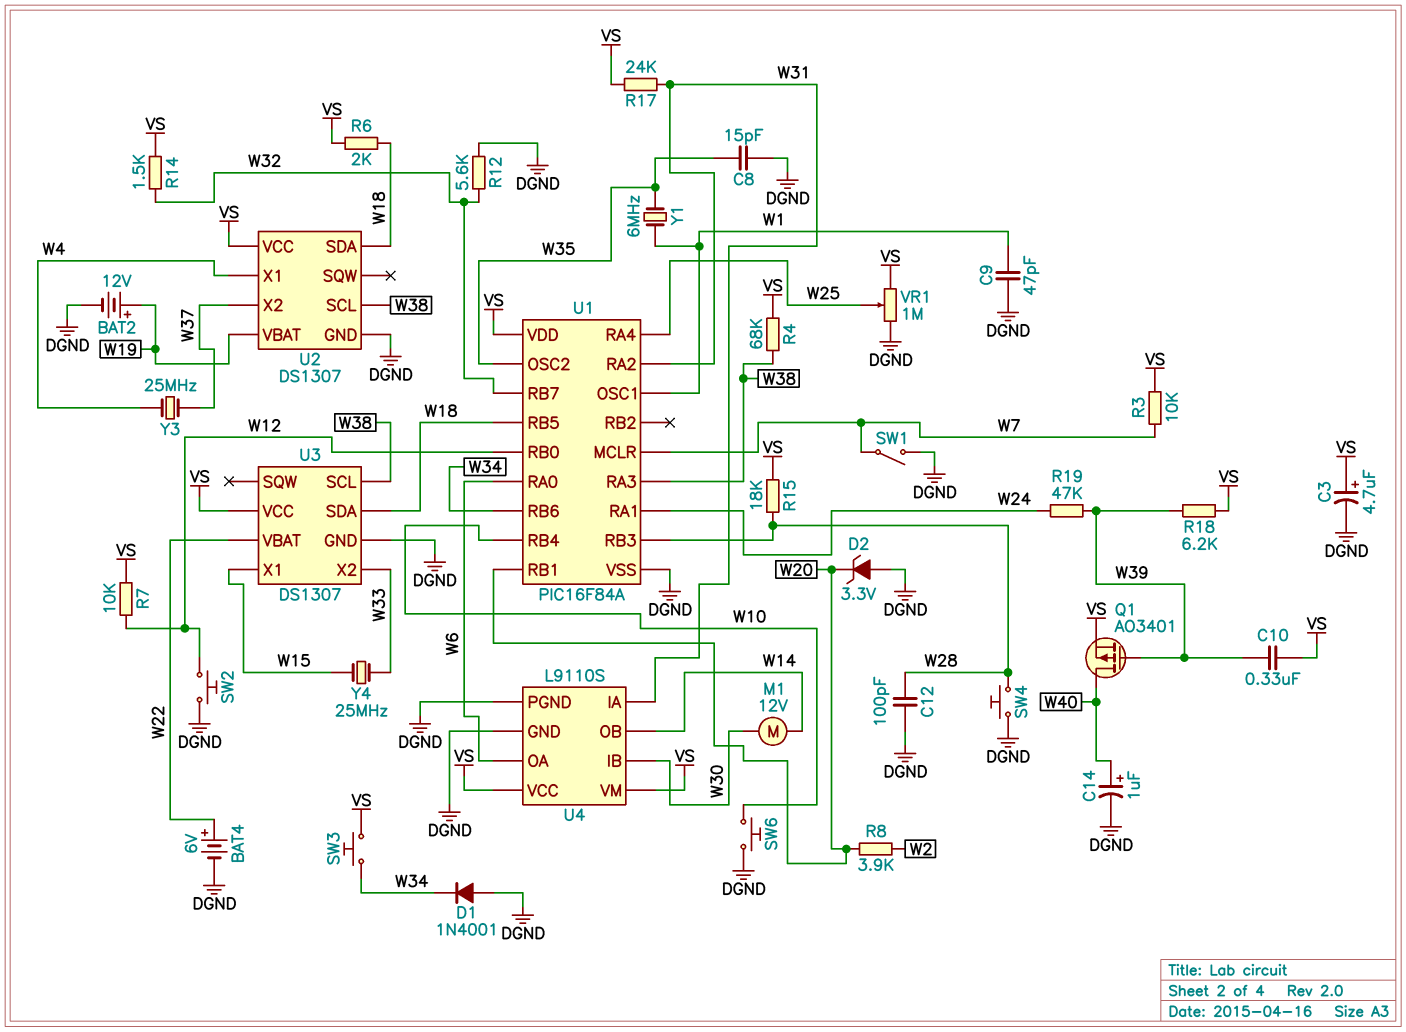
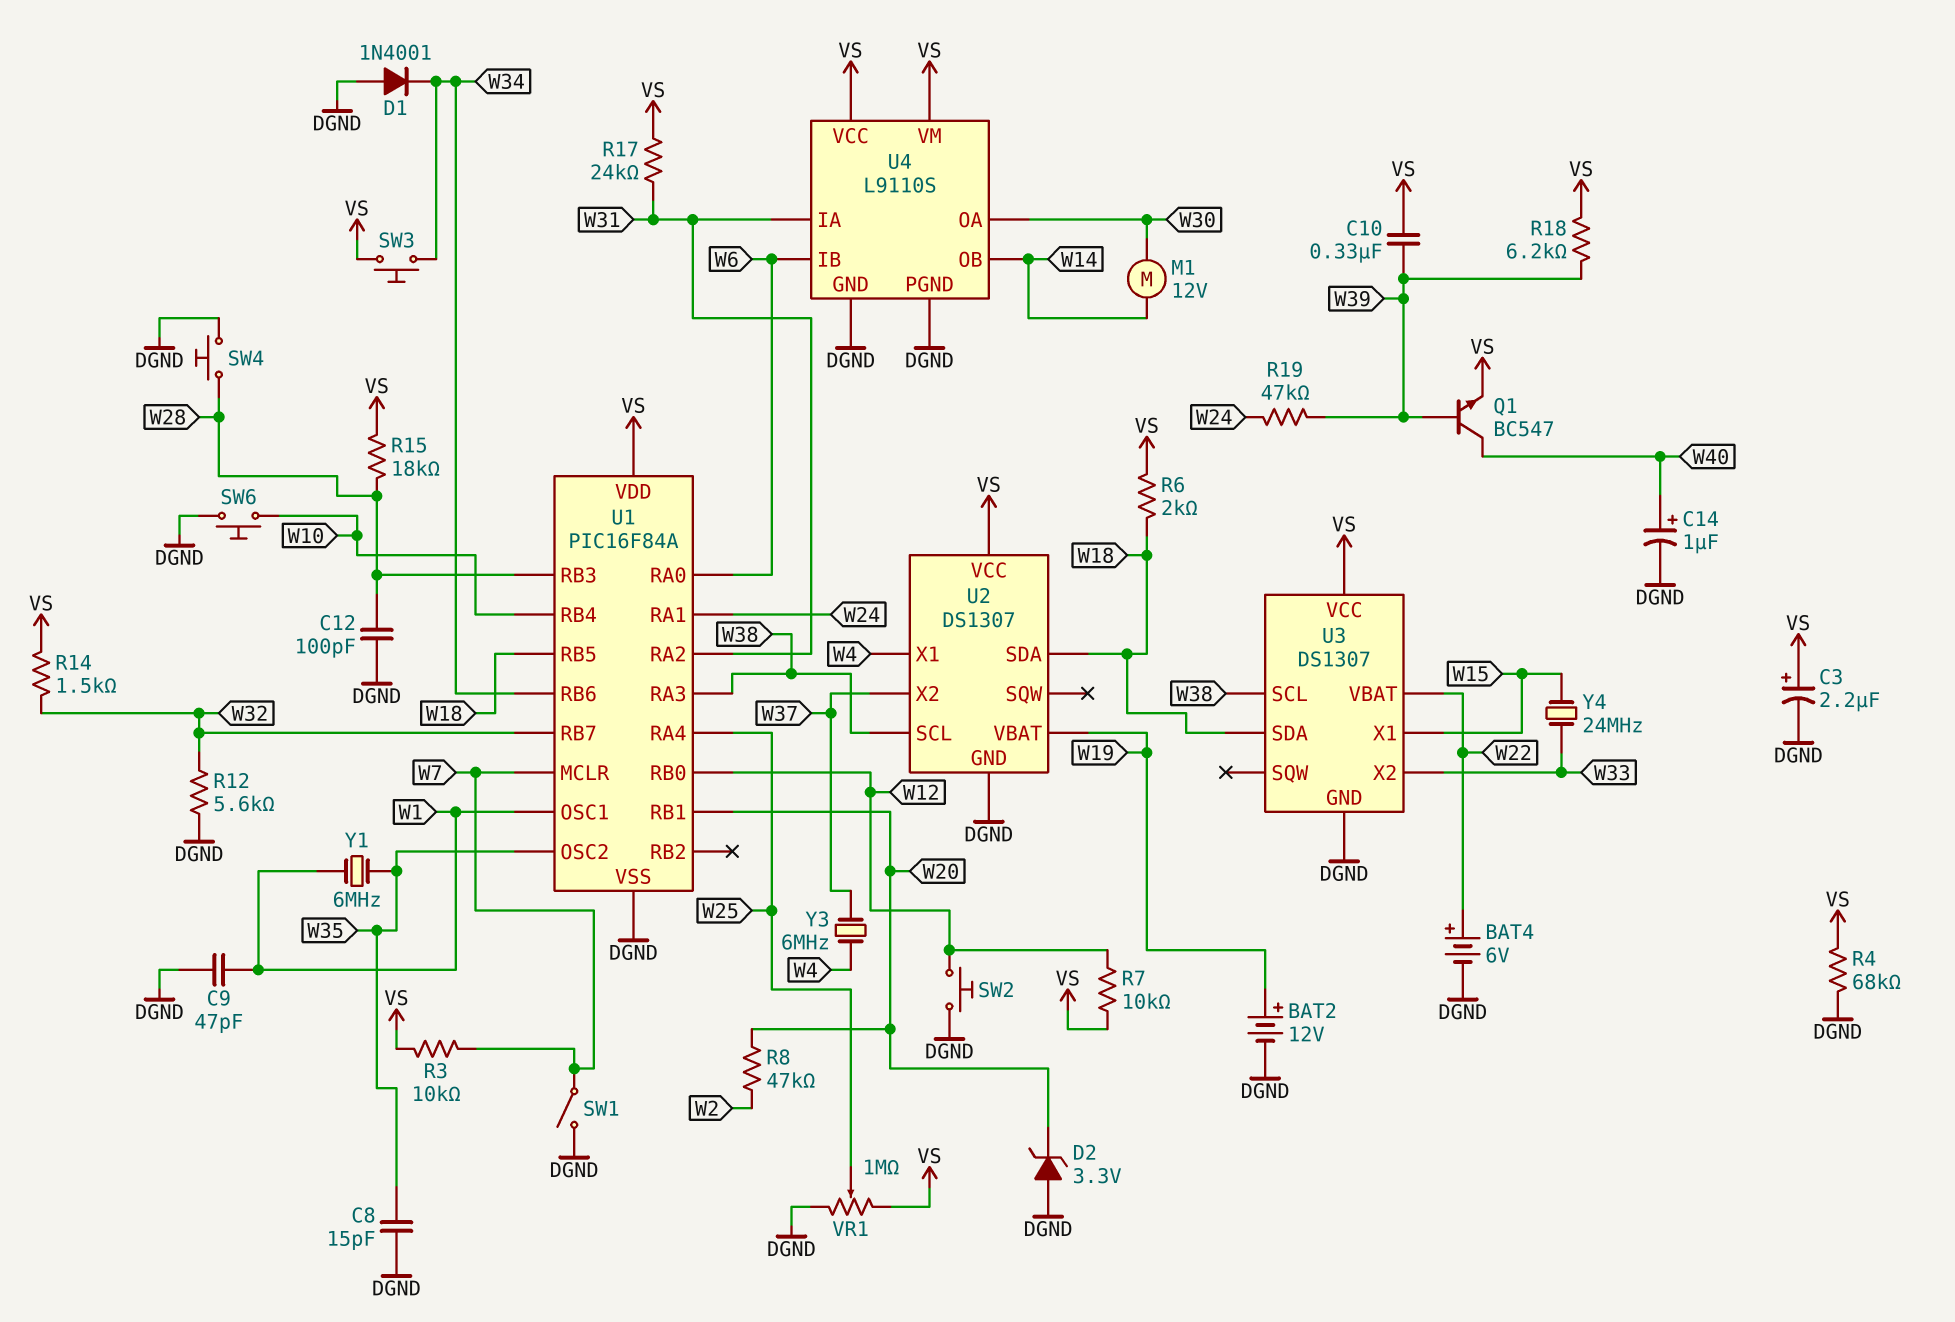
C3: 4.7uF (plus VS, minus DGND) -> 2.2uF (plus VS, minus DGND)
Q1: PMOS AO3401 (G W39, D W40, S VS) -> NPN BC547 (B W39, C W40, E VS)
R4: 68k (VS, W38) -> 68k (DGND, VS)
R8: 3.9k (W2, W20) -> 47k (W2, W20)
U4 pin IB: W30 -> W6
U4 pin OA: W6 -> W30
Y3: 25MHz (W4, W37) -> 6MHz (W4, W37)
Y4: 25MHz (W15, W33) -> 24MHz (W15, W33)

